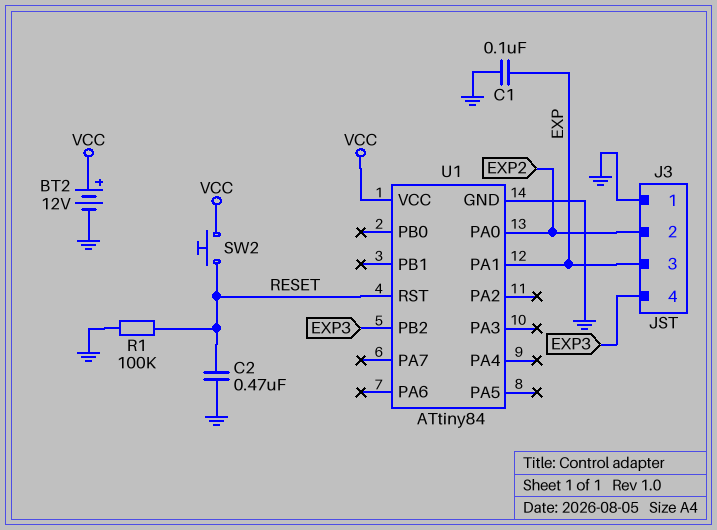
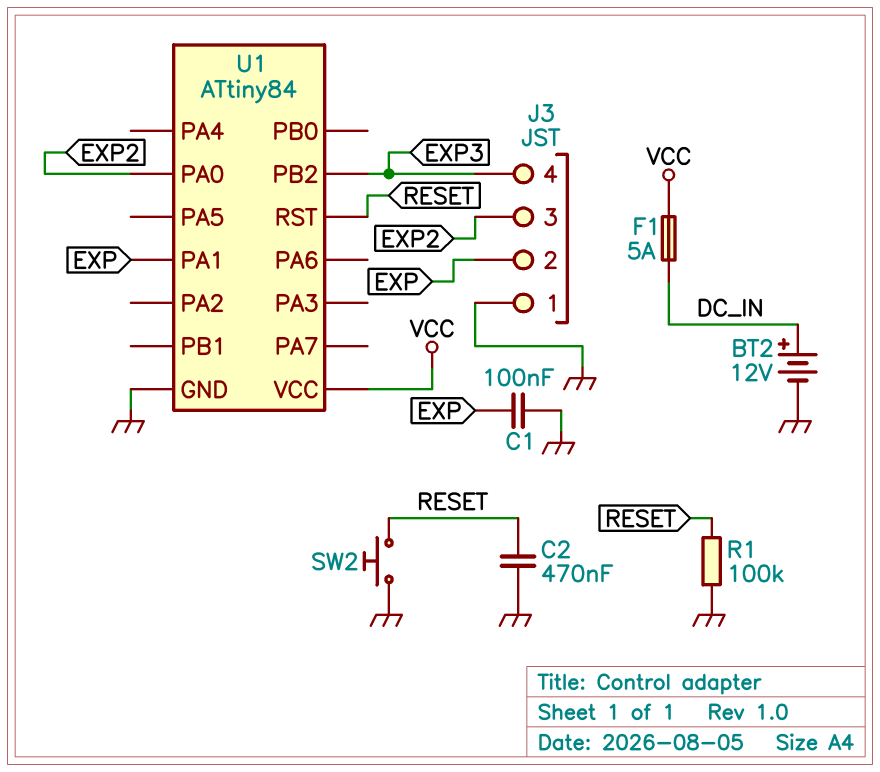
BT2: 12V (plus VCC, minus GND) -> 12V (plus DC_IN, minus GND)
F1: none -> 5A (DC_IN, VCC)
J3 pin 2: EXP2 -> EXP
J3 pin 3: EXP -> EXP2
SW2: button (RESET, VCC) -> button (GND, RESET)

